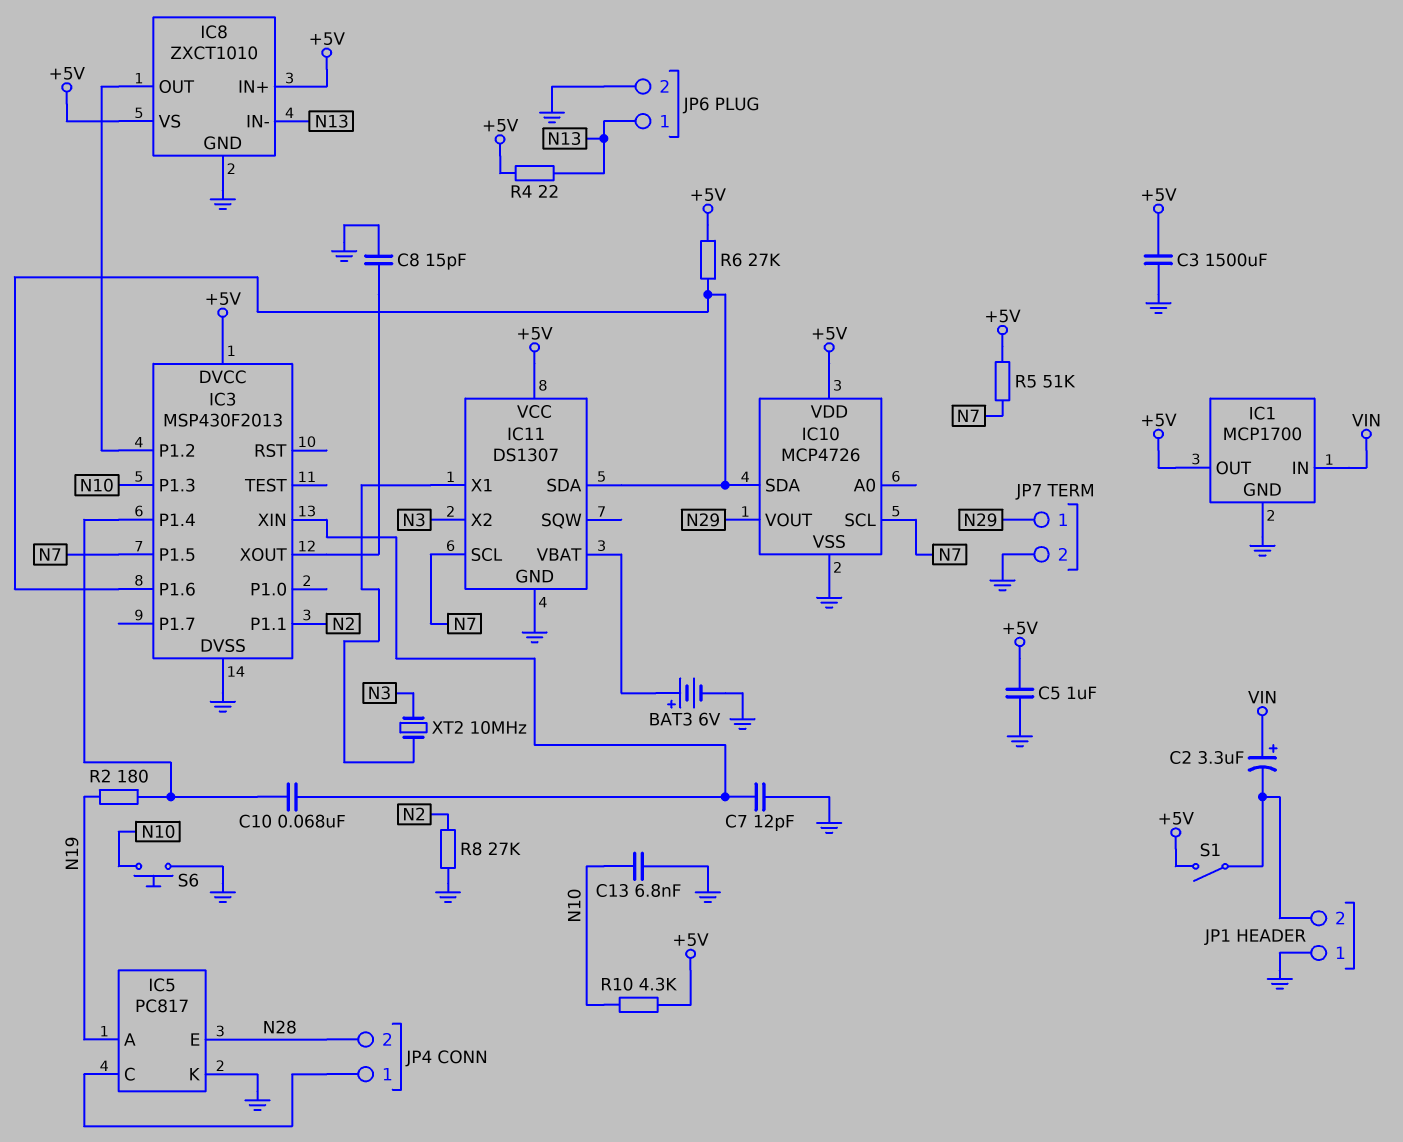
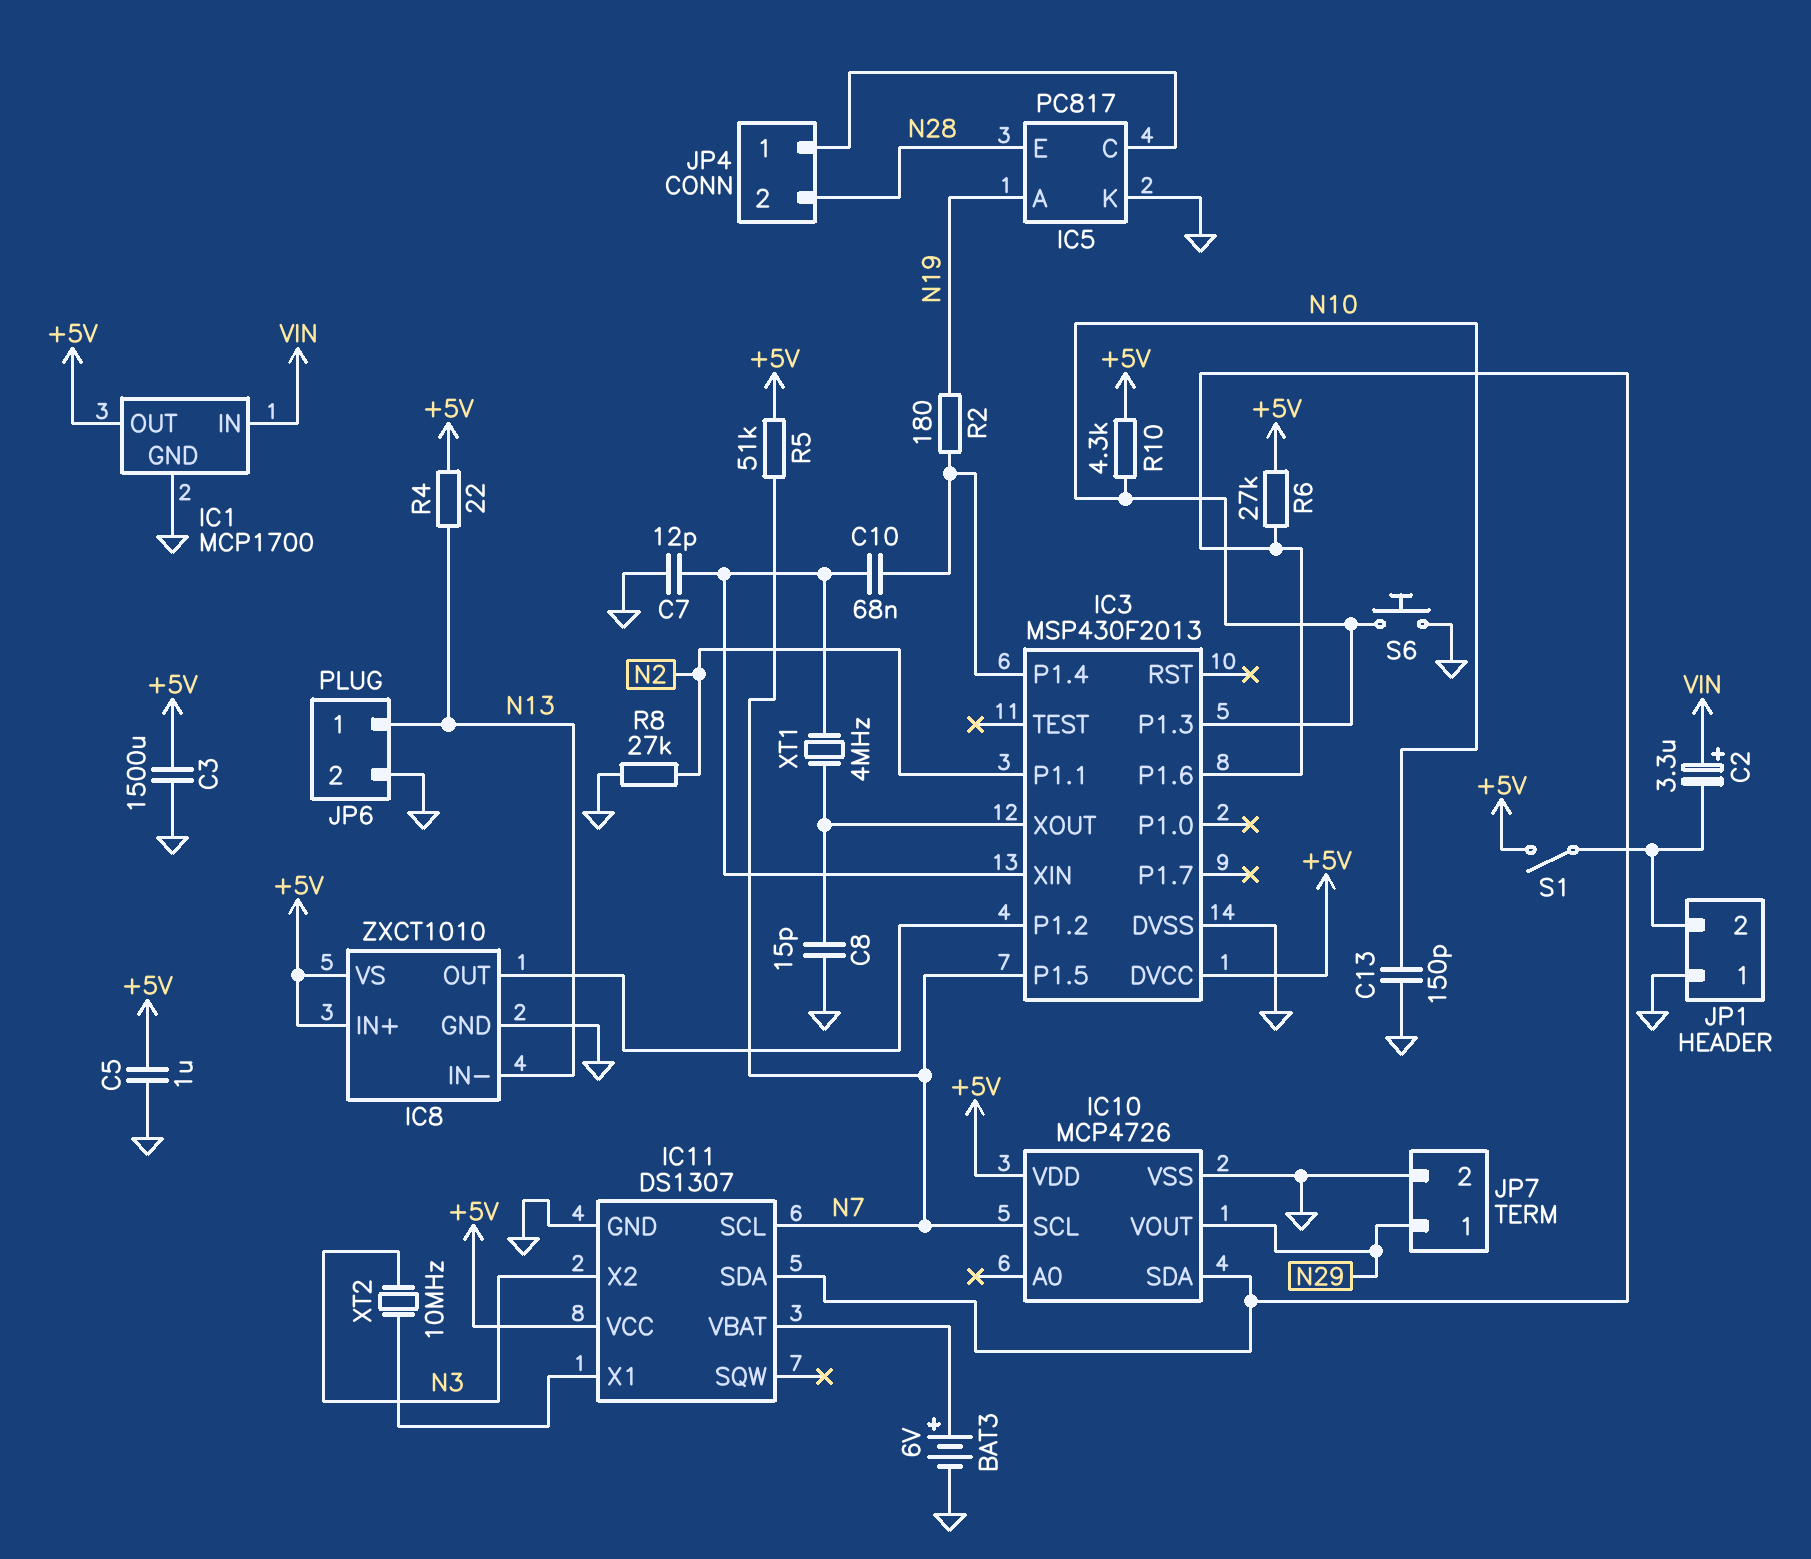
C13: 6.8nF (GND, N10) -> 150pF (GND, N10)
XT1: none -> 4MHz (IC3/XIN, IC3/XOUT)

